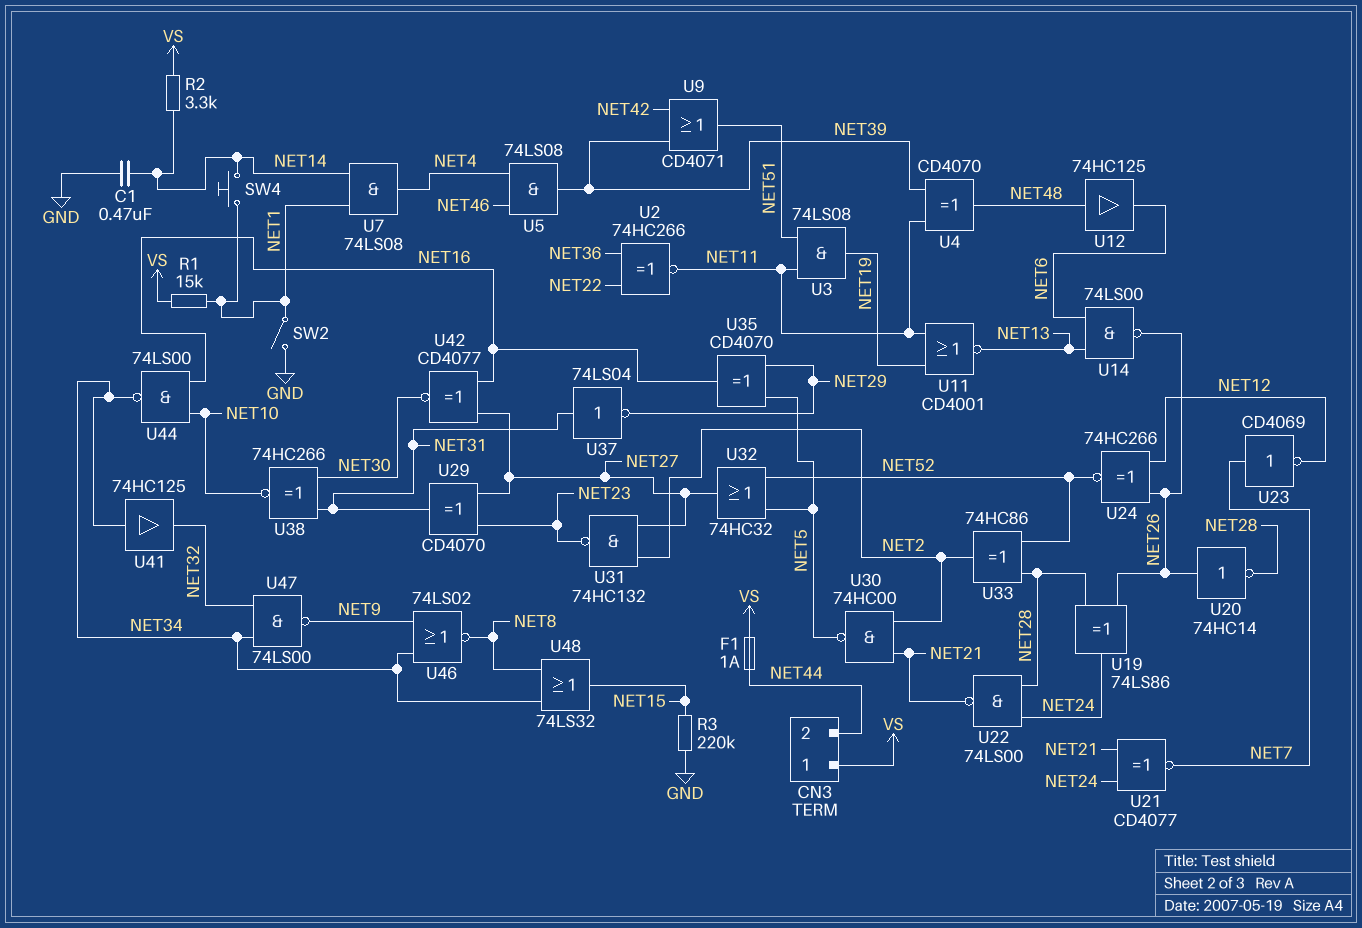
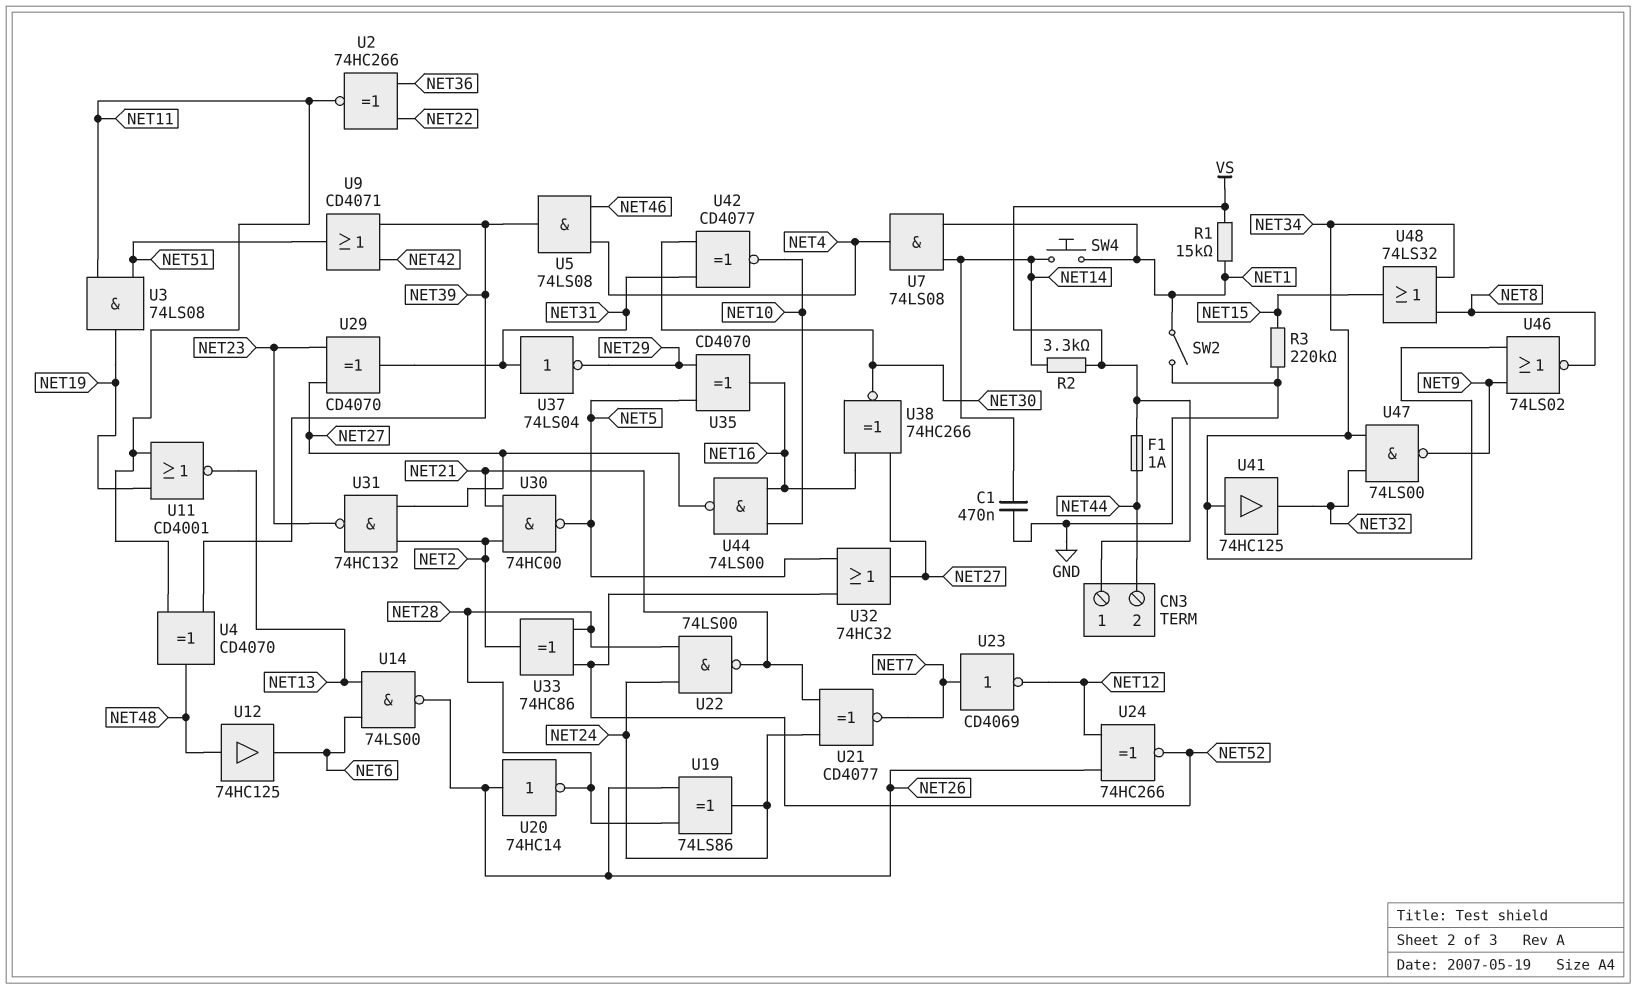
U38: XNOR 74HC266 (in NET30, in NET31, out NET10) -> XNOR 74HC266 (in NET16, in NET27, out NET30)
U42: XNOR CD4077 (in NET16, in NET27, out NET30) -> XNOR CD4077 (in NET30, in NET31, out NET10)
U44: NAND 74LS00 (in NET10, in NET16, out NET34) -> NAND 74LS00 (in NET10, in NET16, out NET27)

